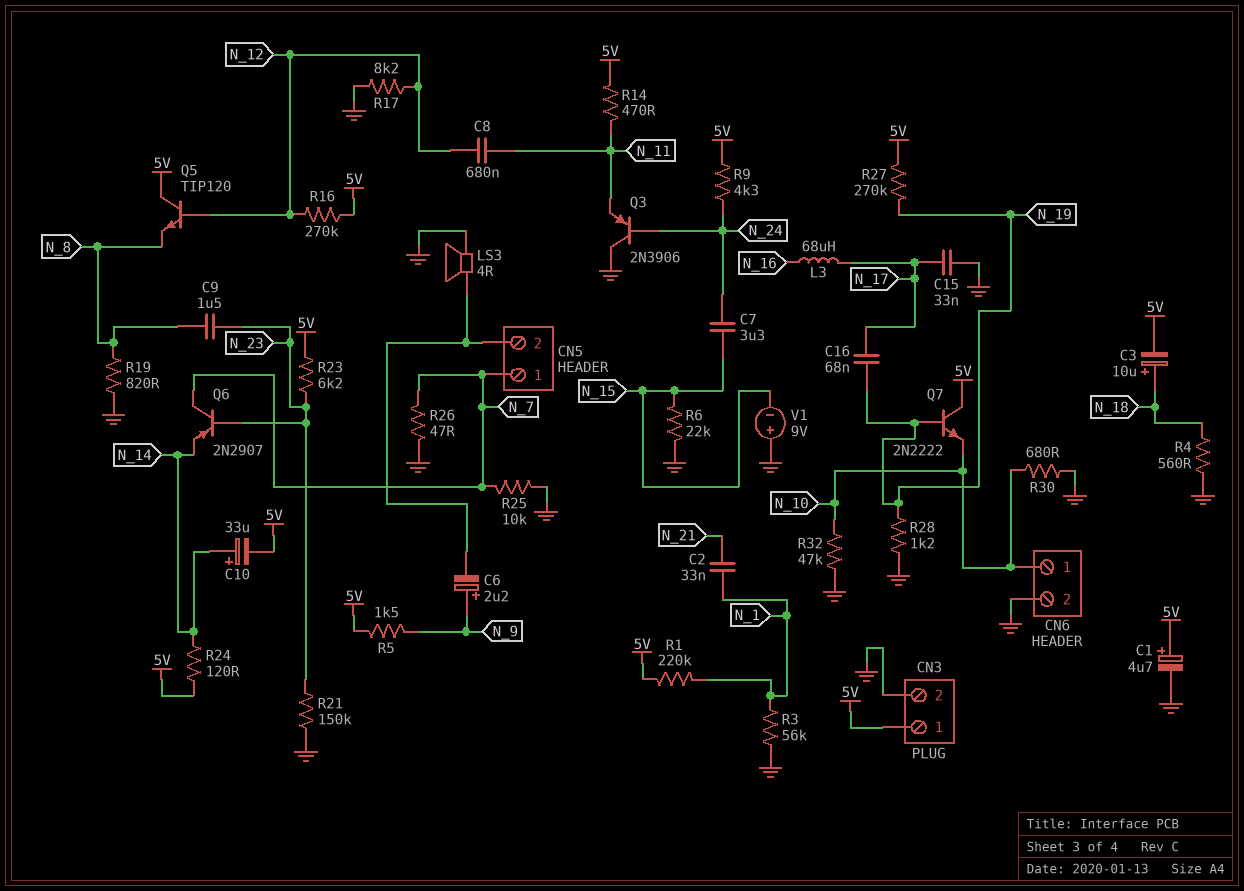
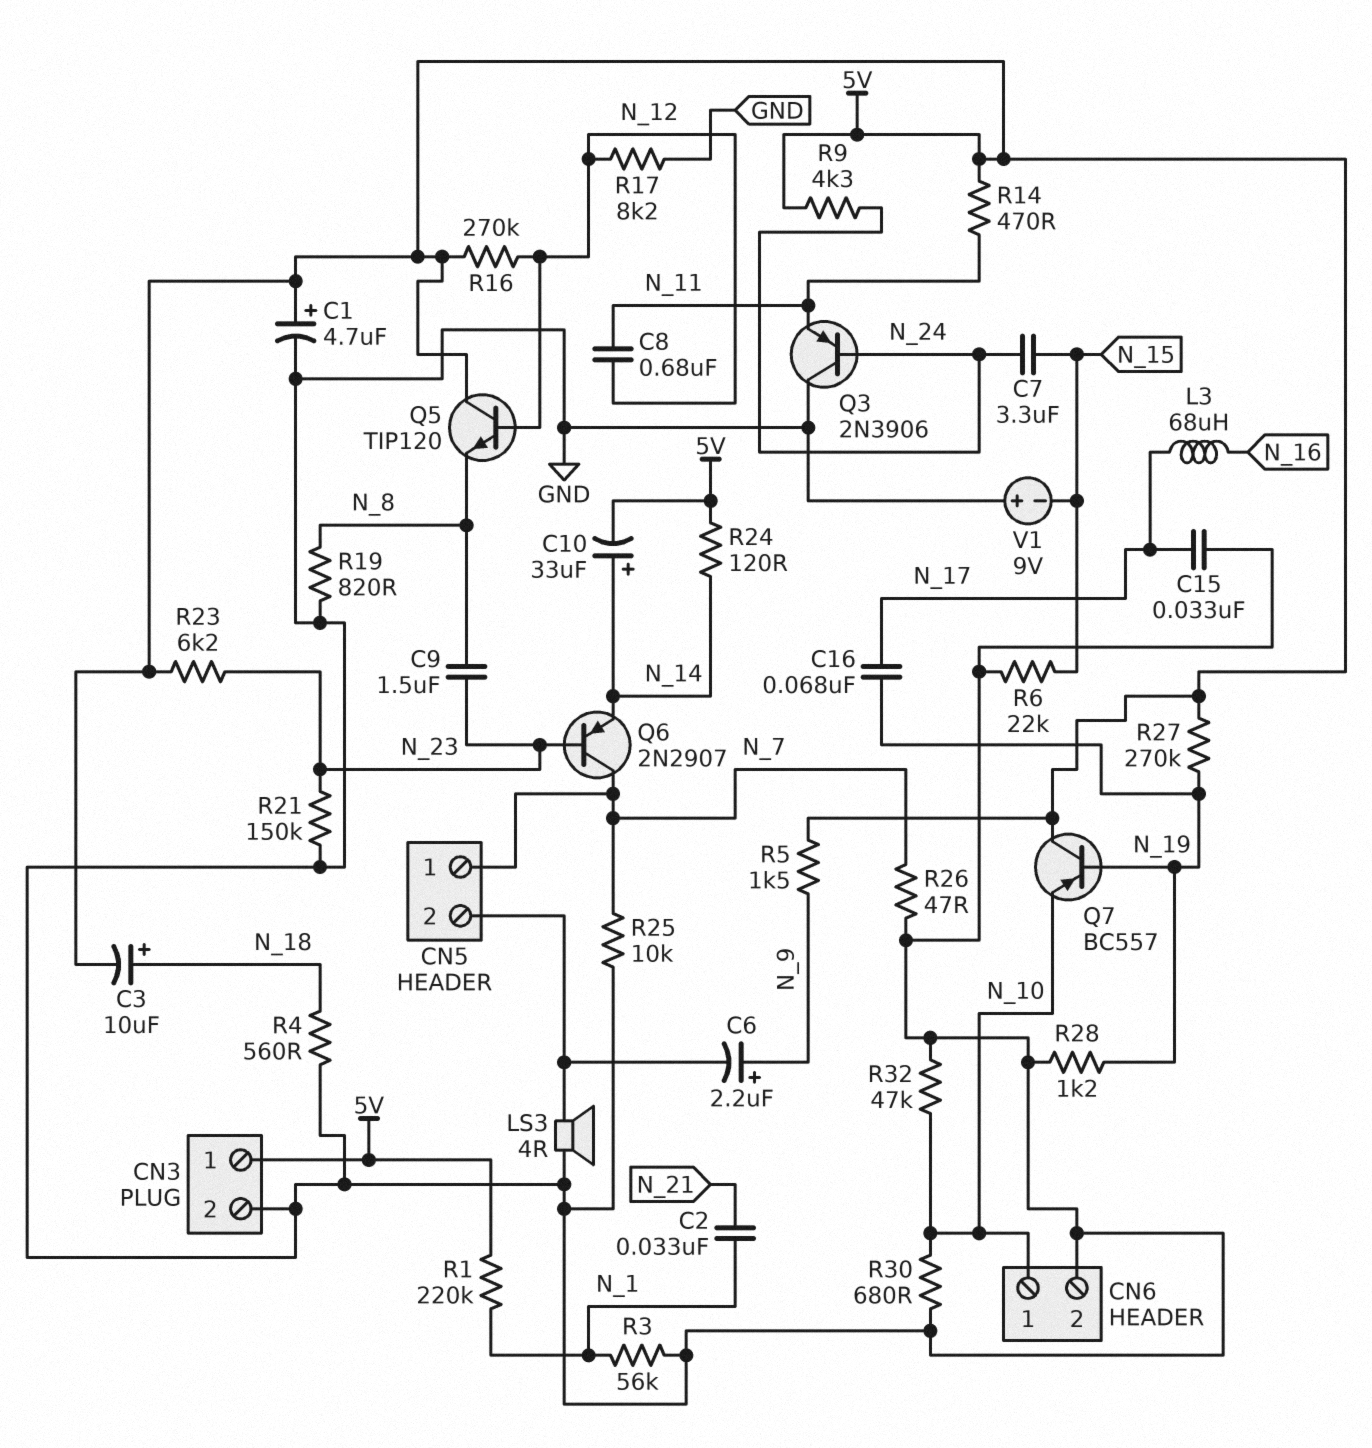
Q7: NPN 2N2222 (B N_19, C 5V, E N_10) -> PNP BC557 (B N_19, C 5V, E N_10)

